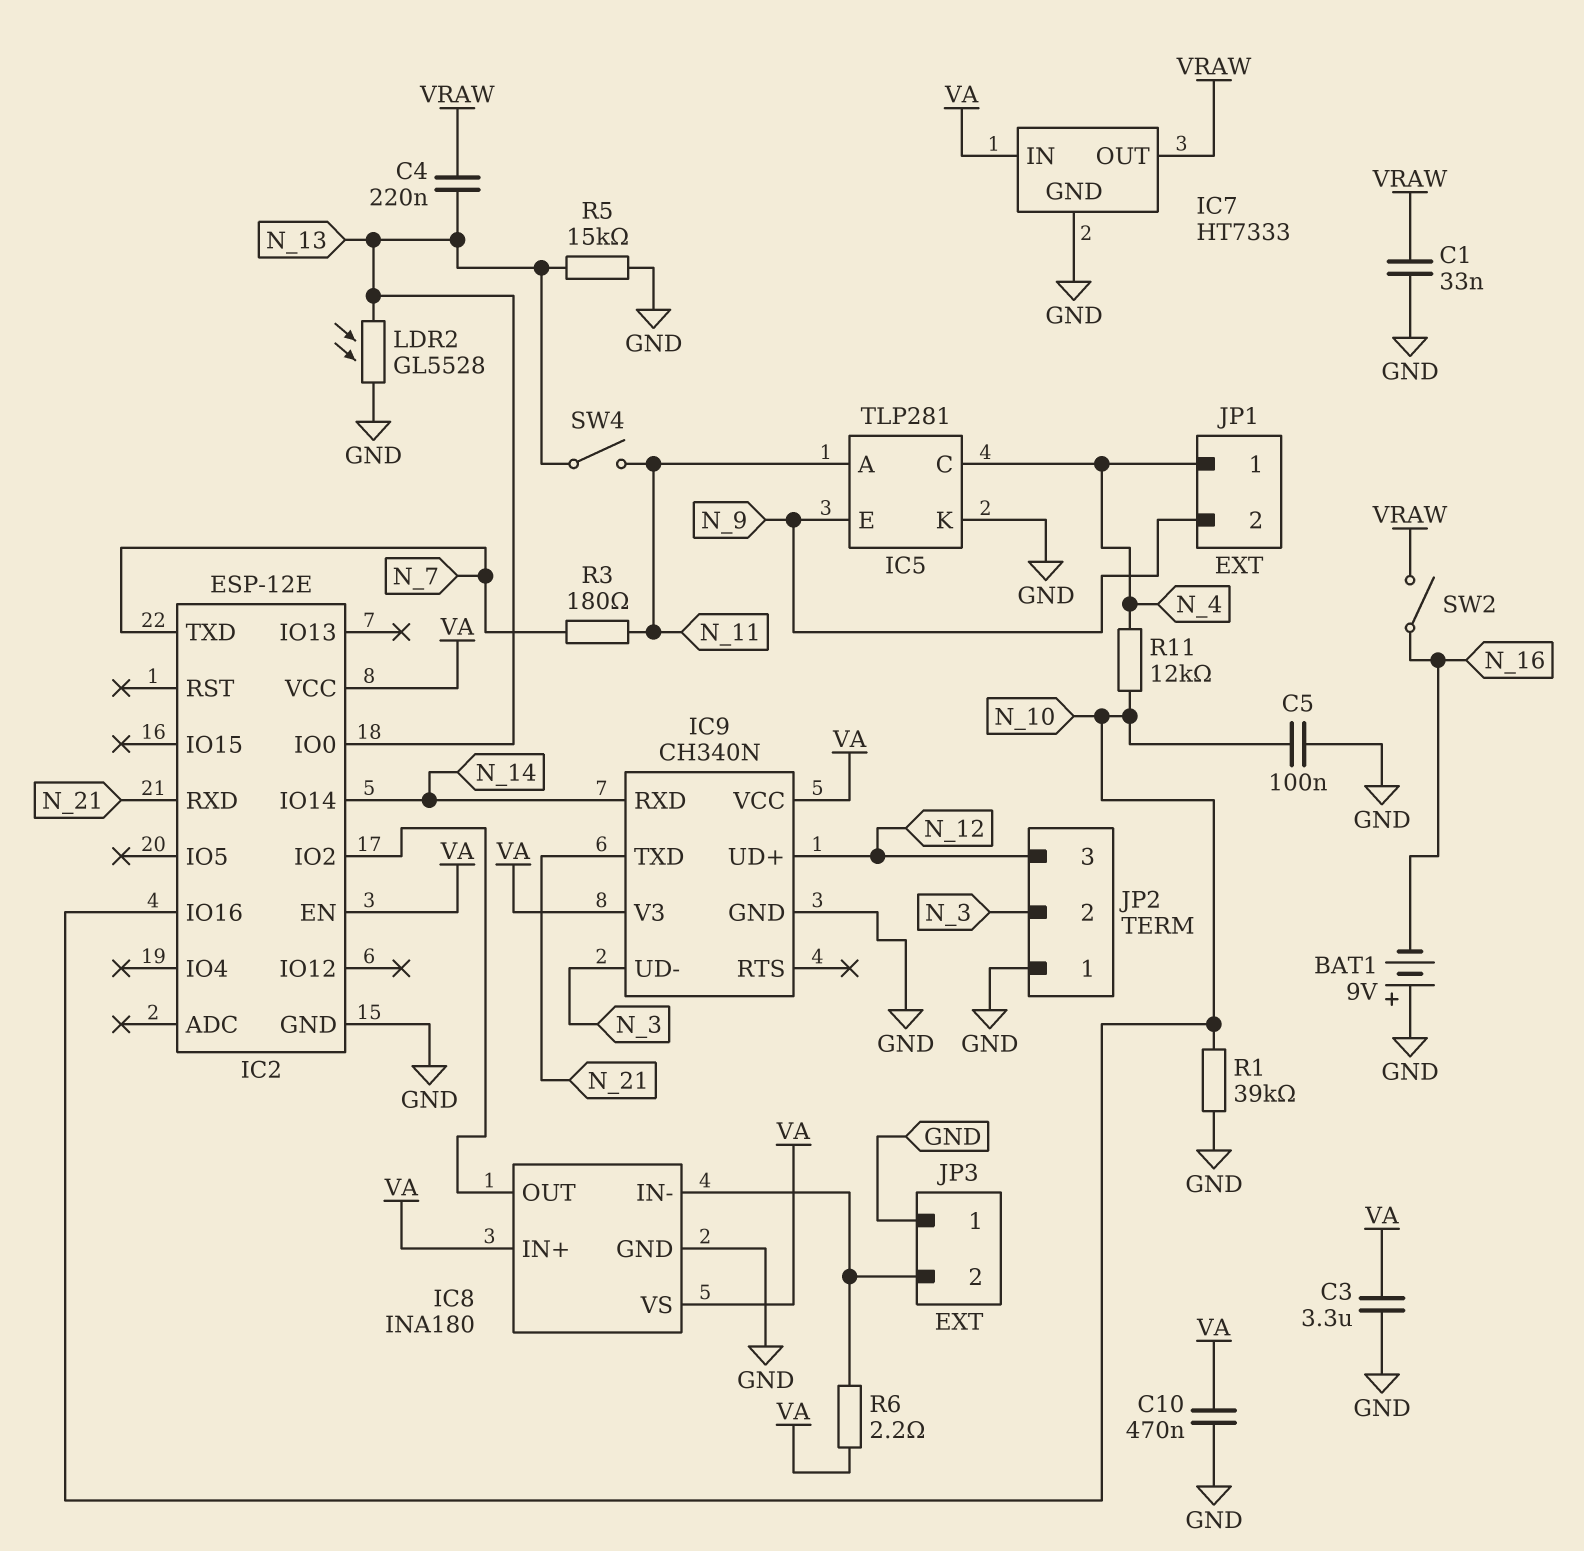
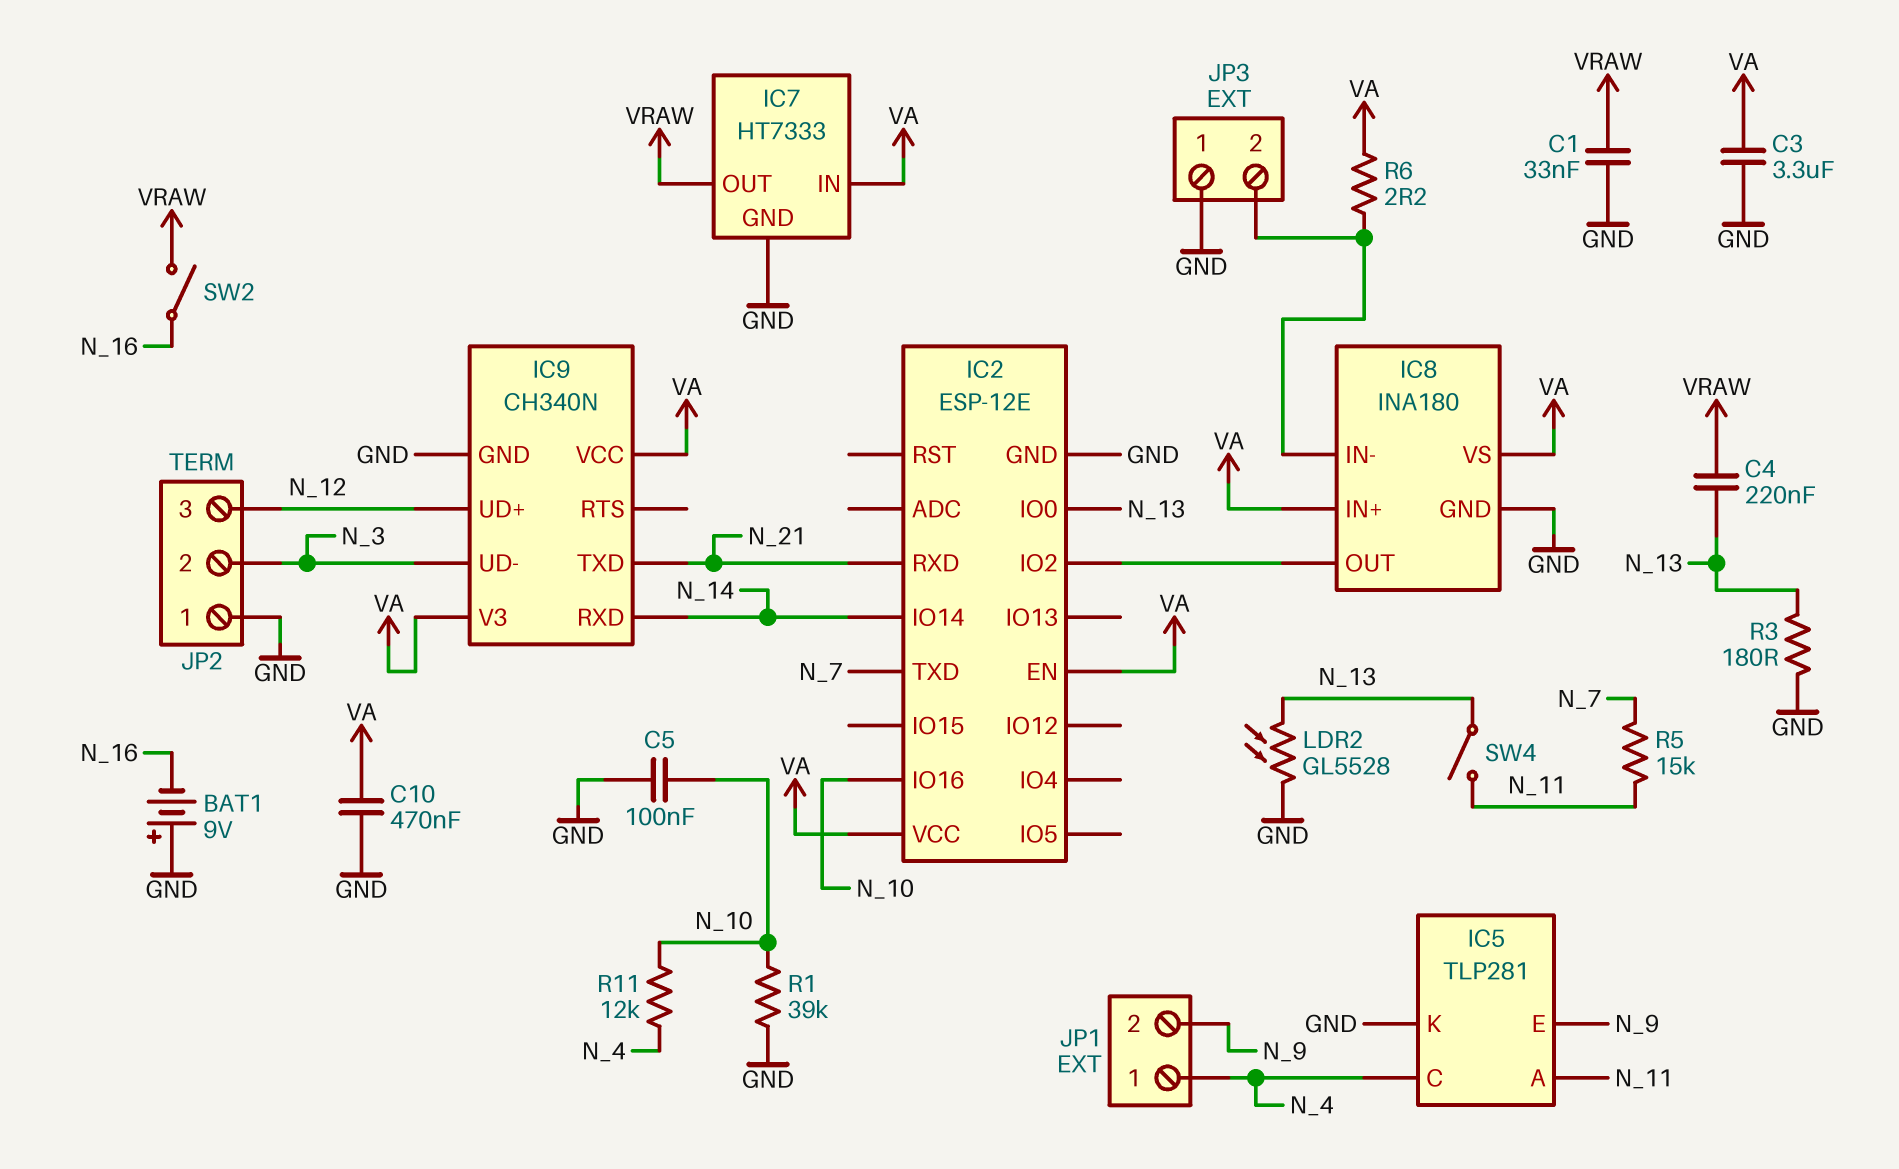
R3: 180 (N_7, N_11) -> 180 (GND, N_13)
R5: 15k (GND, N_13) -> 15k (N_7, N_11)

